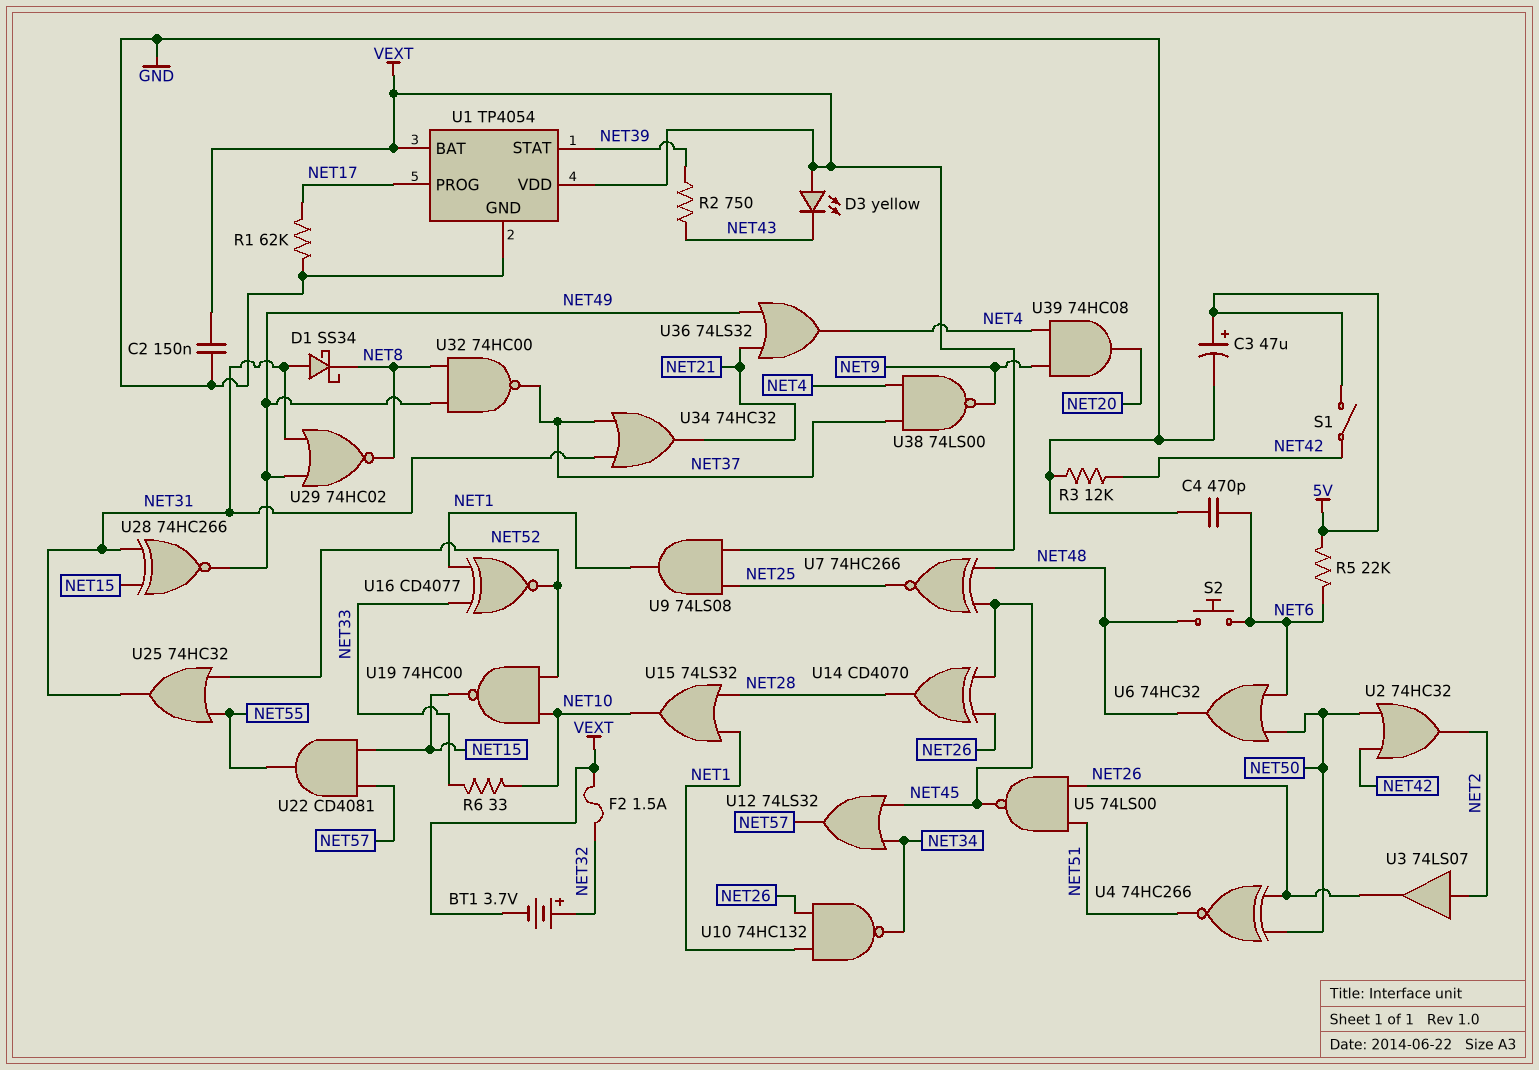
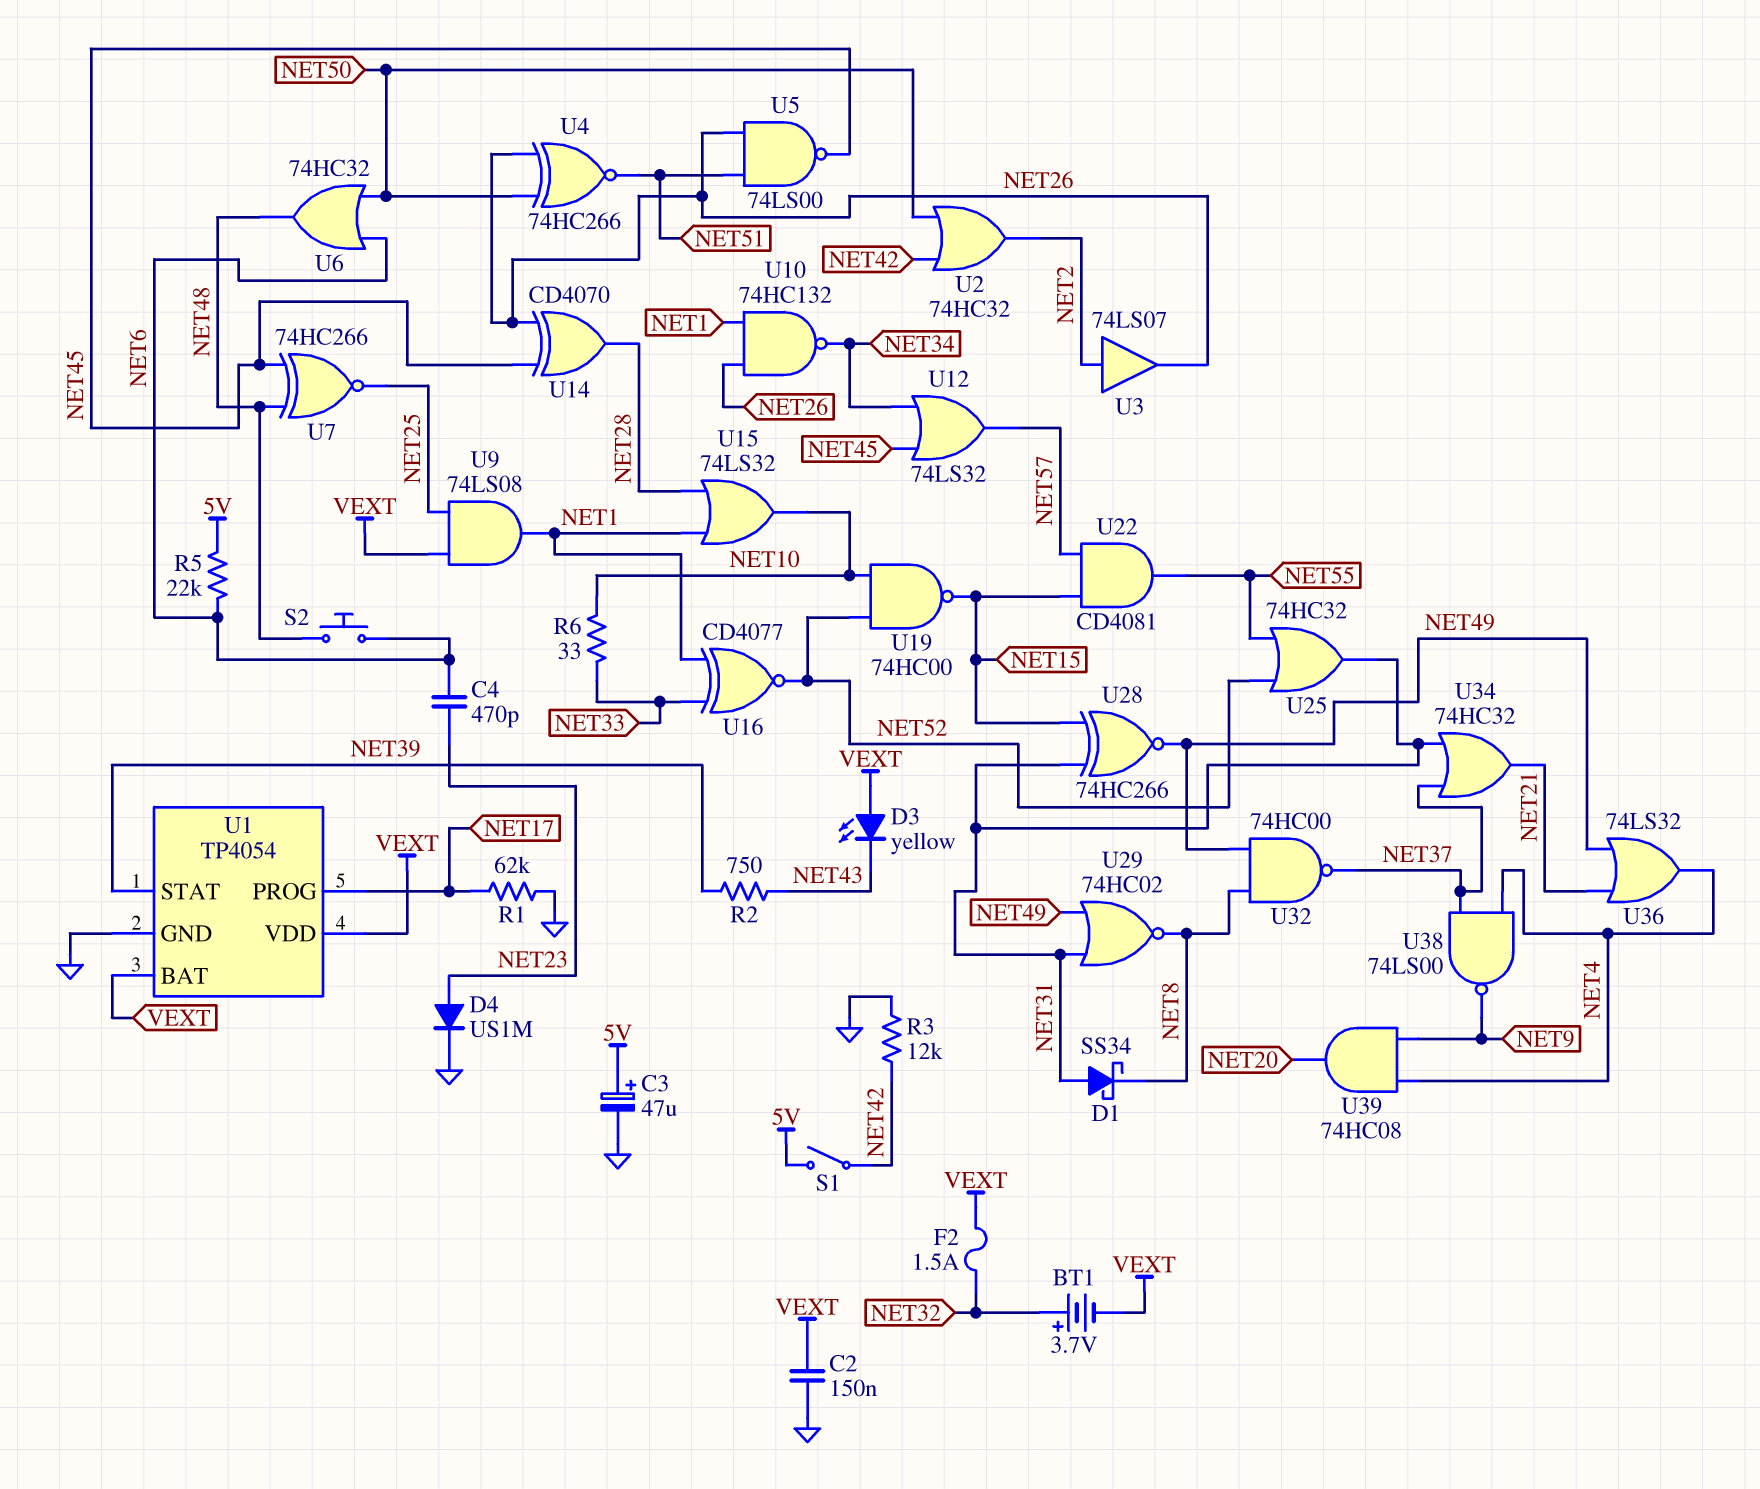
C4: 470pF (GND, NET6) -> 470pF (NET6, NET23)
D4: none -> diode US1M (A NET23, K GND)

